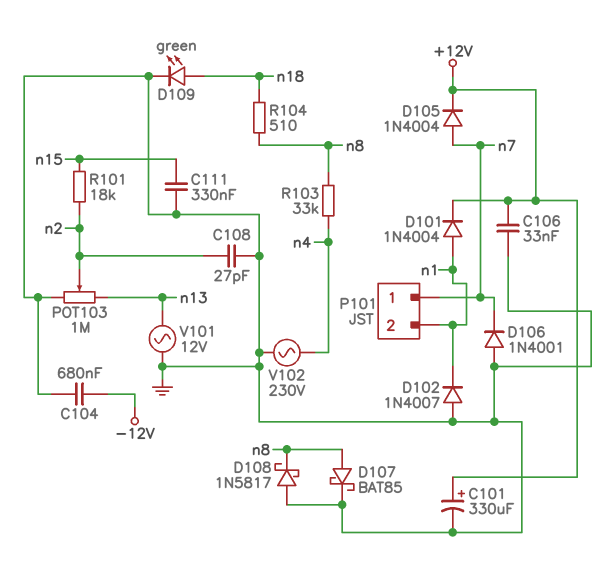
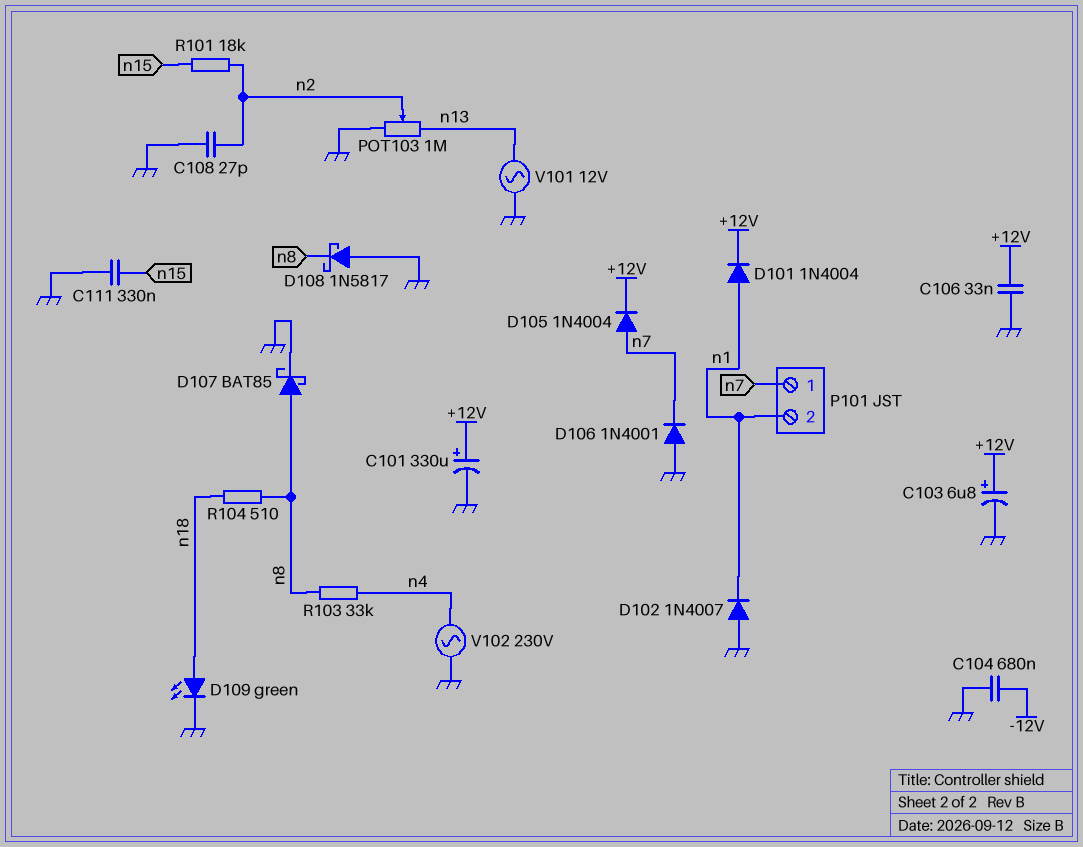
C103: none -> 6.8uF (plus +12V, minus GND)

